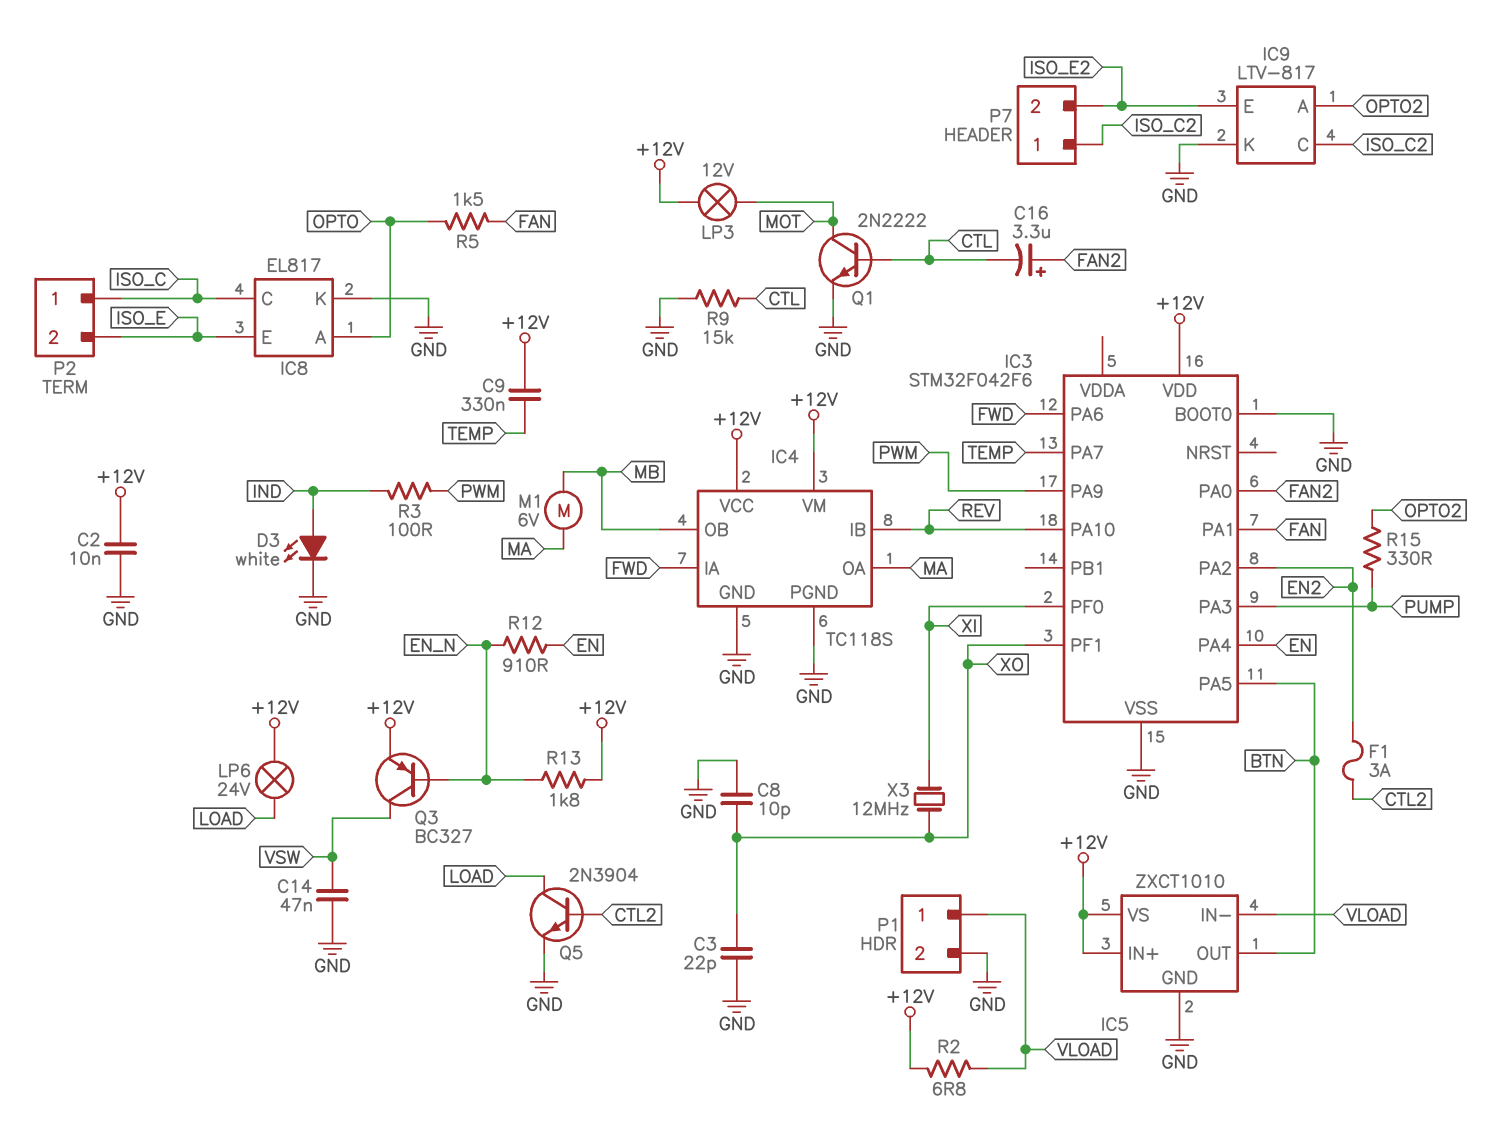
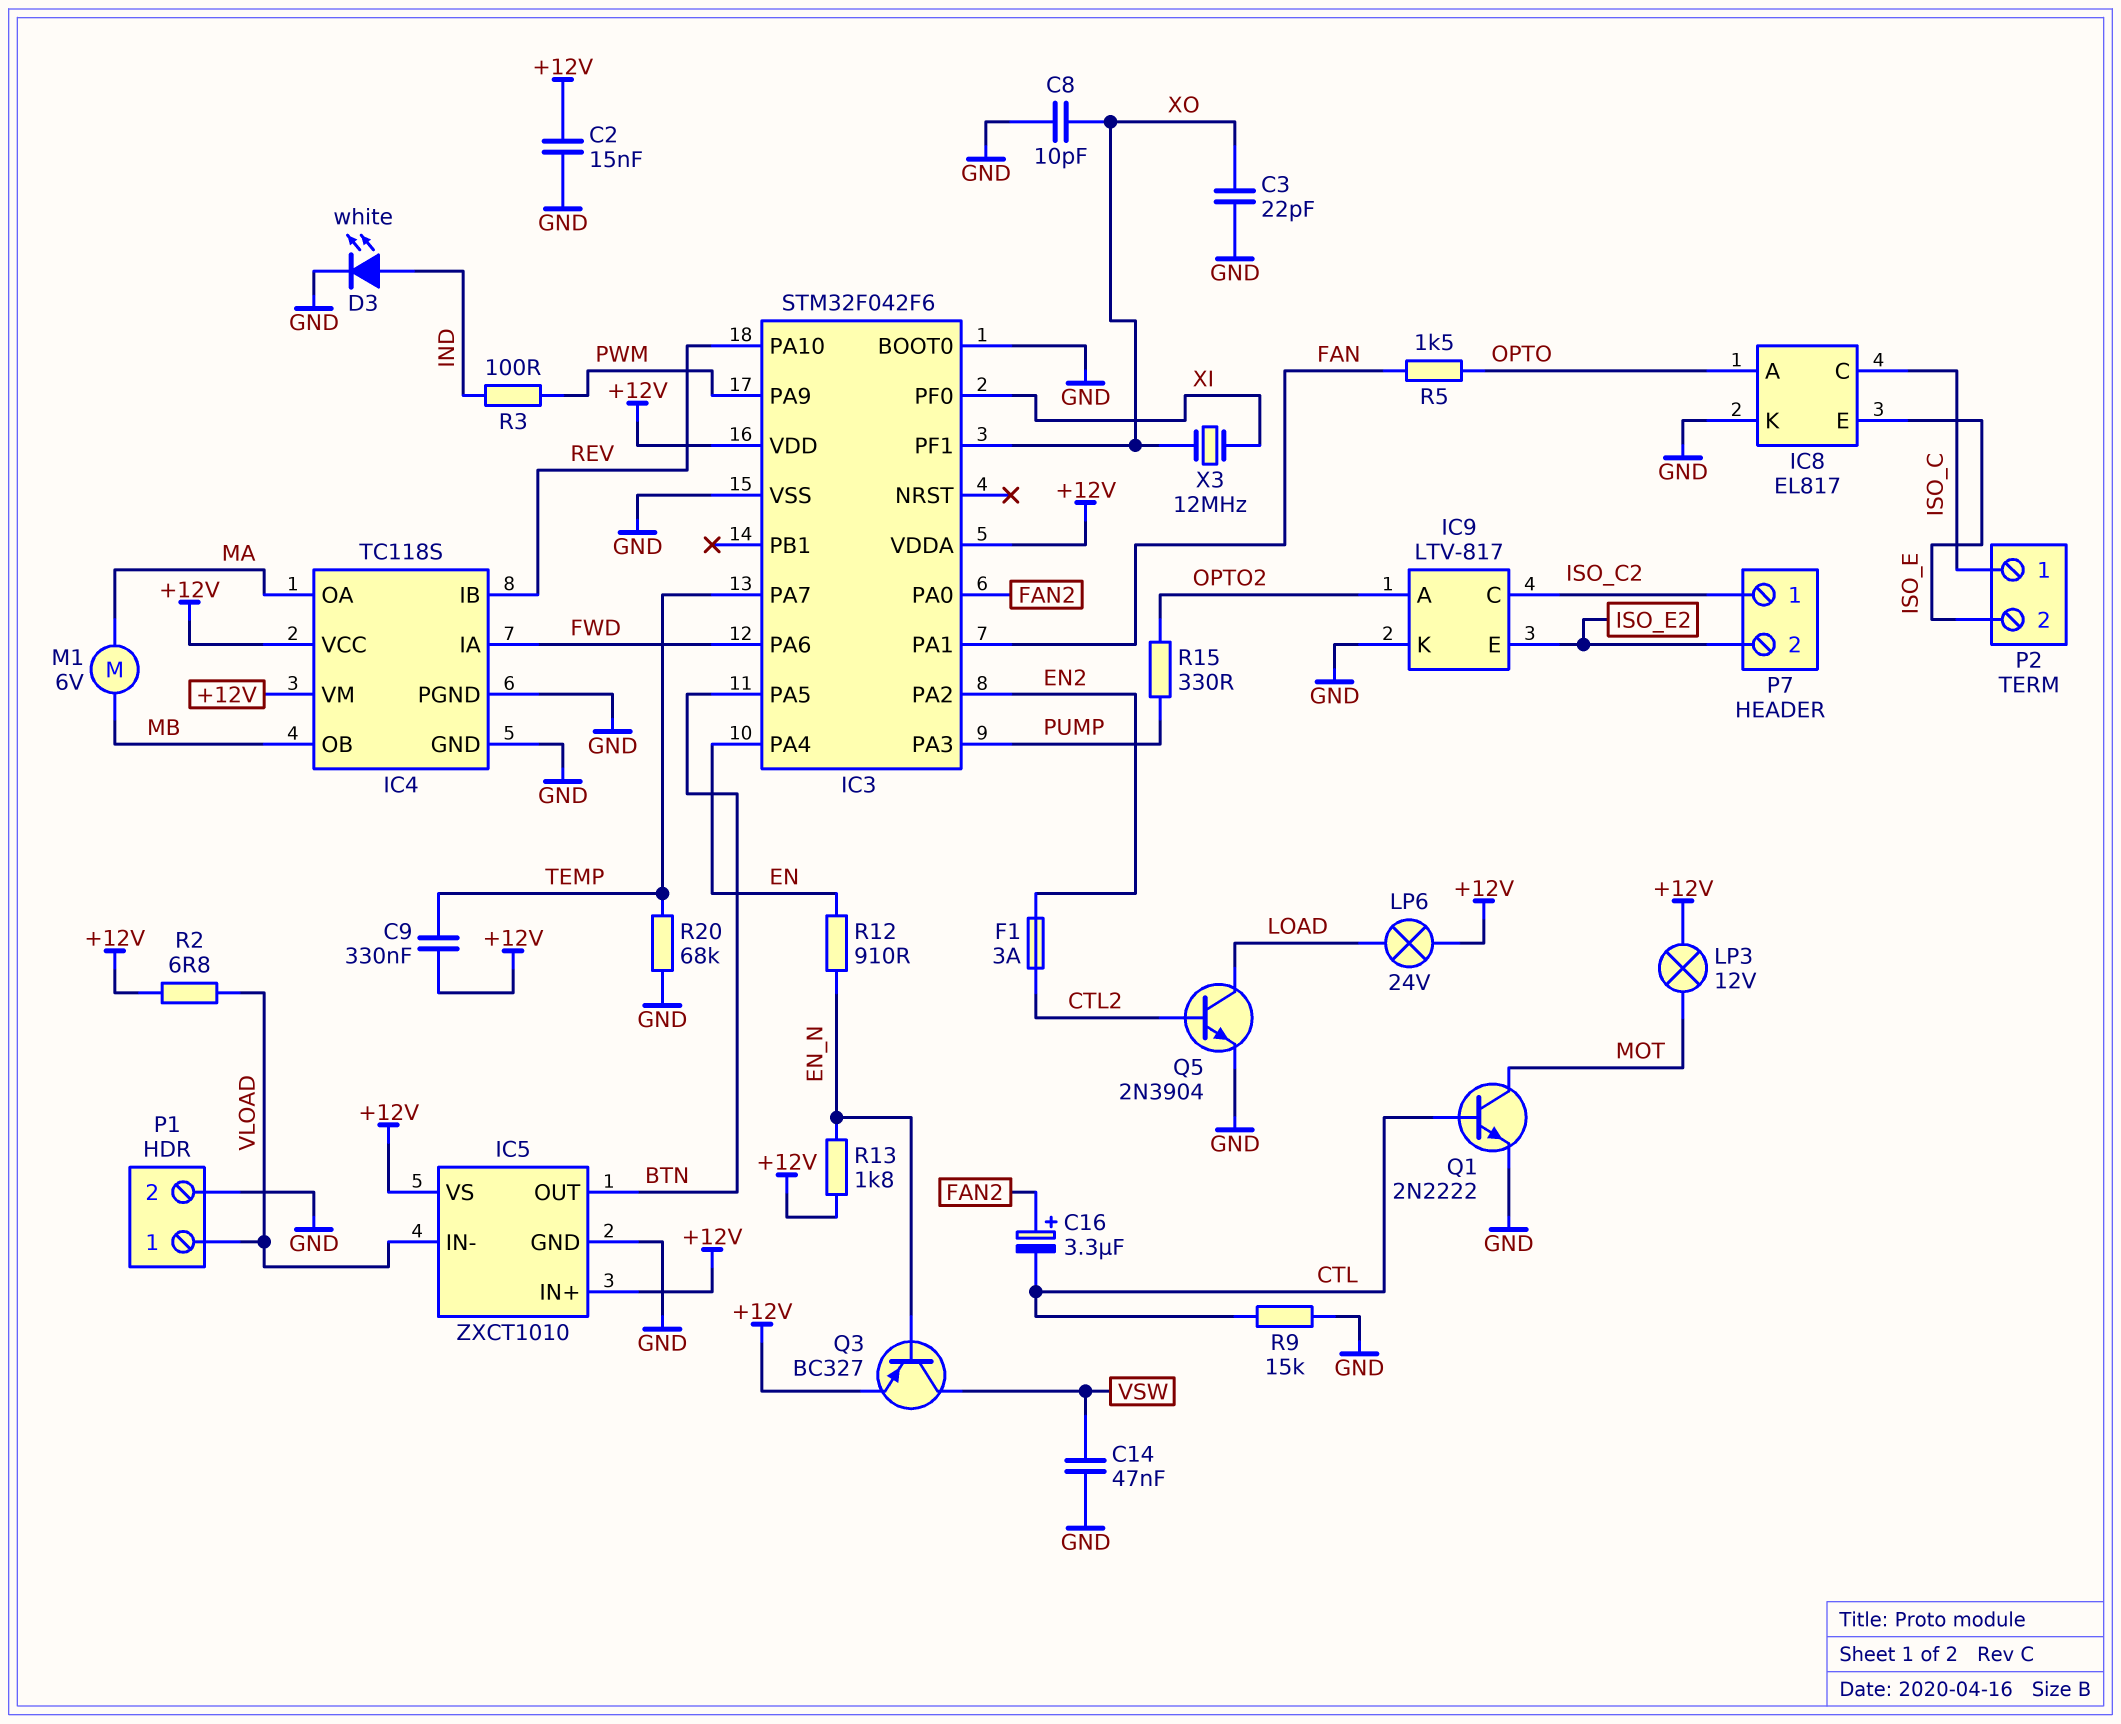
C2: 10nF (+12V, GND) -> 15nF (+12V, GND)
IC3 pin VDDA: none -> +12V
R20: none -> 68k (GND, TEMP)

